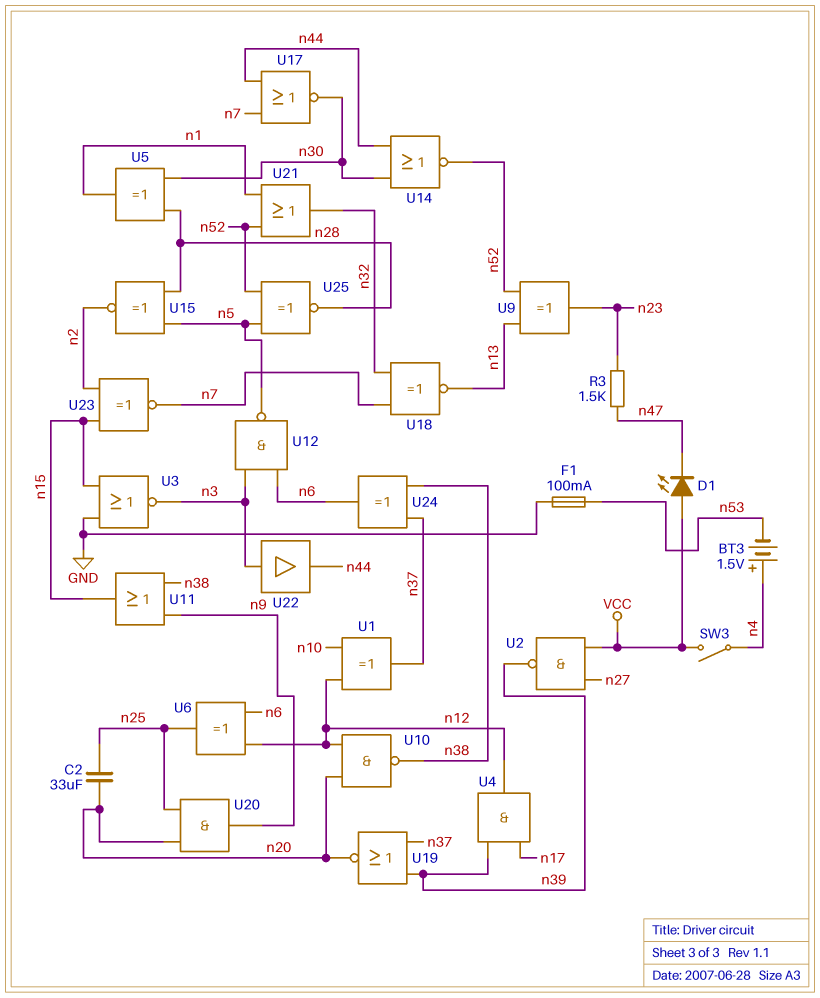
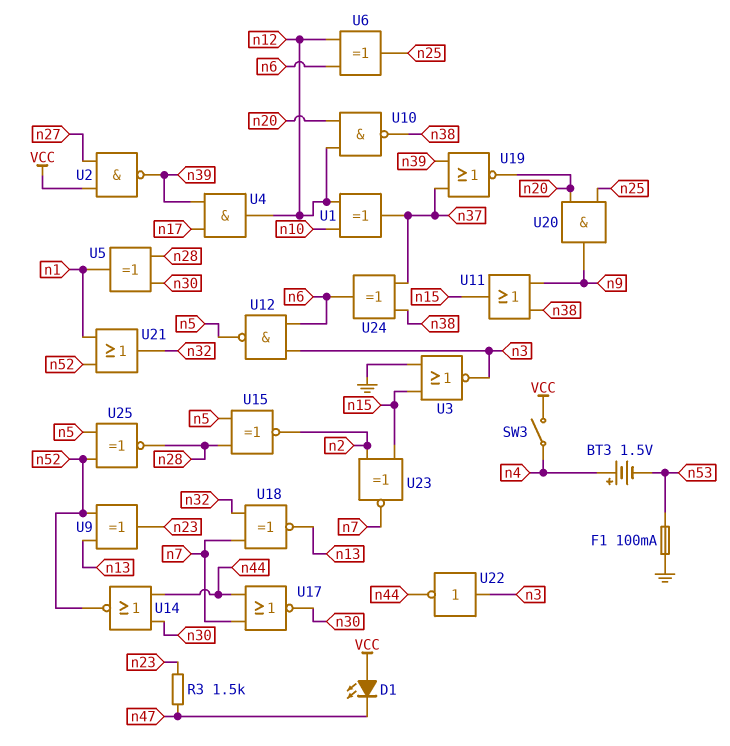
C2: 33uF (n20, n25) -> none
U22: buffer (in n3, out n44) -> NOT (in n3, out n44)

